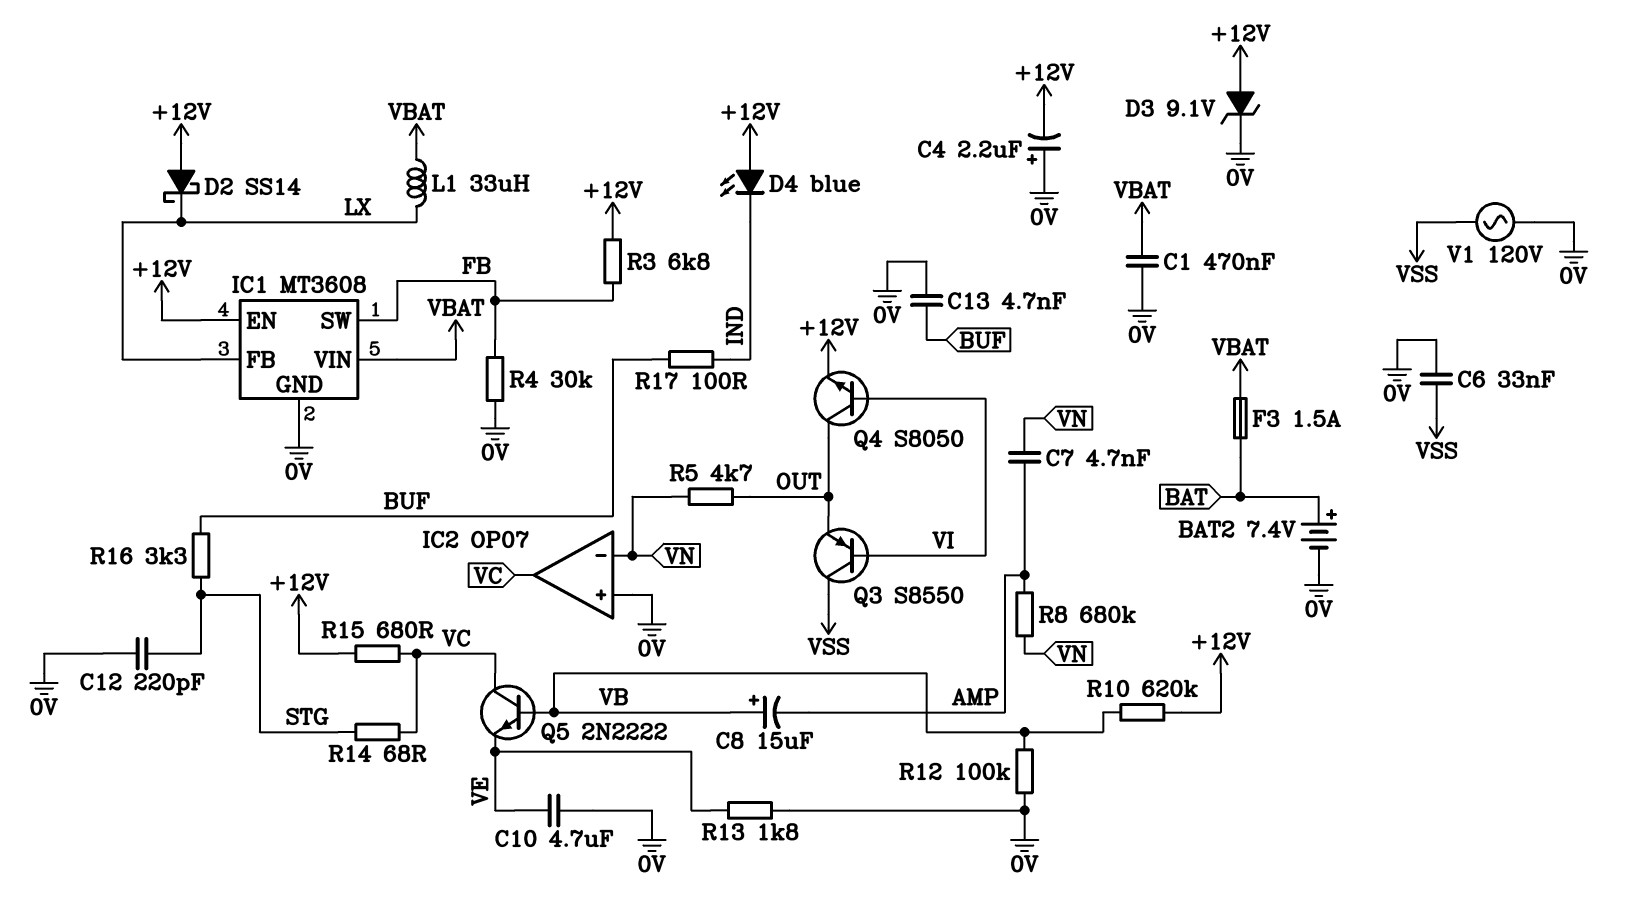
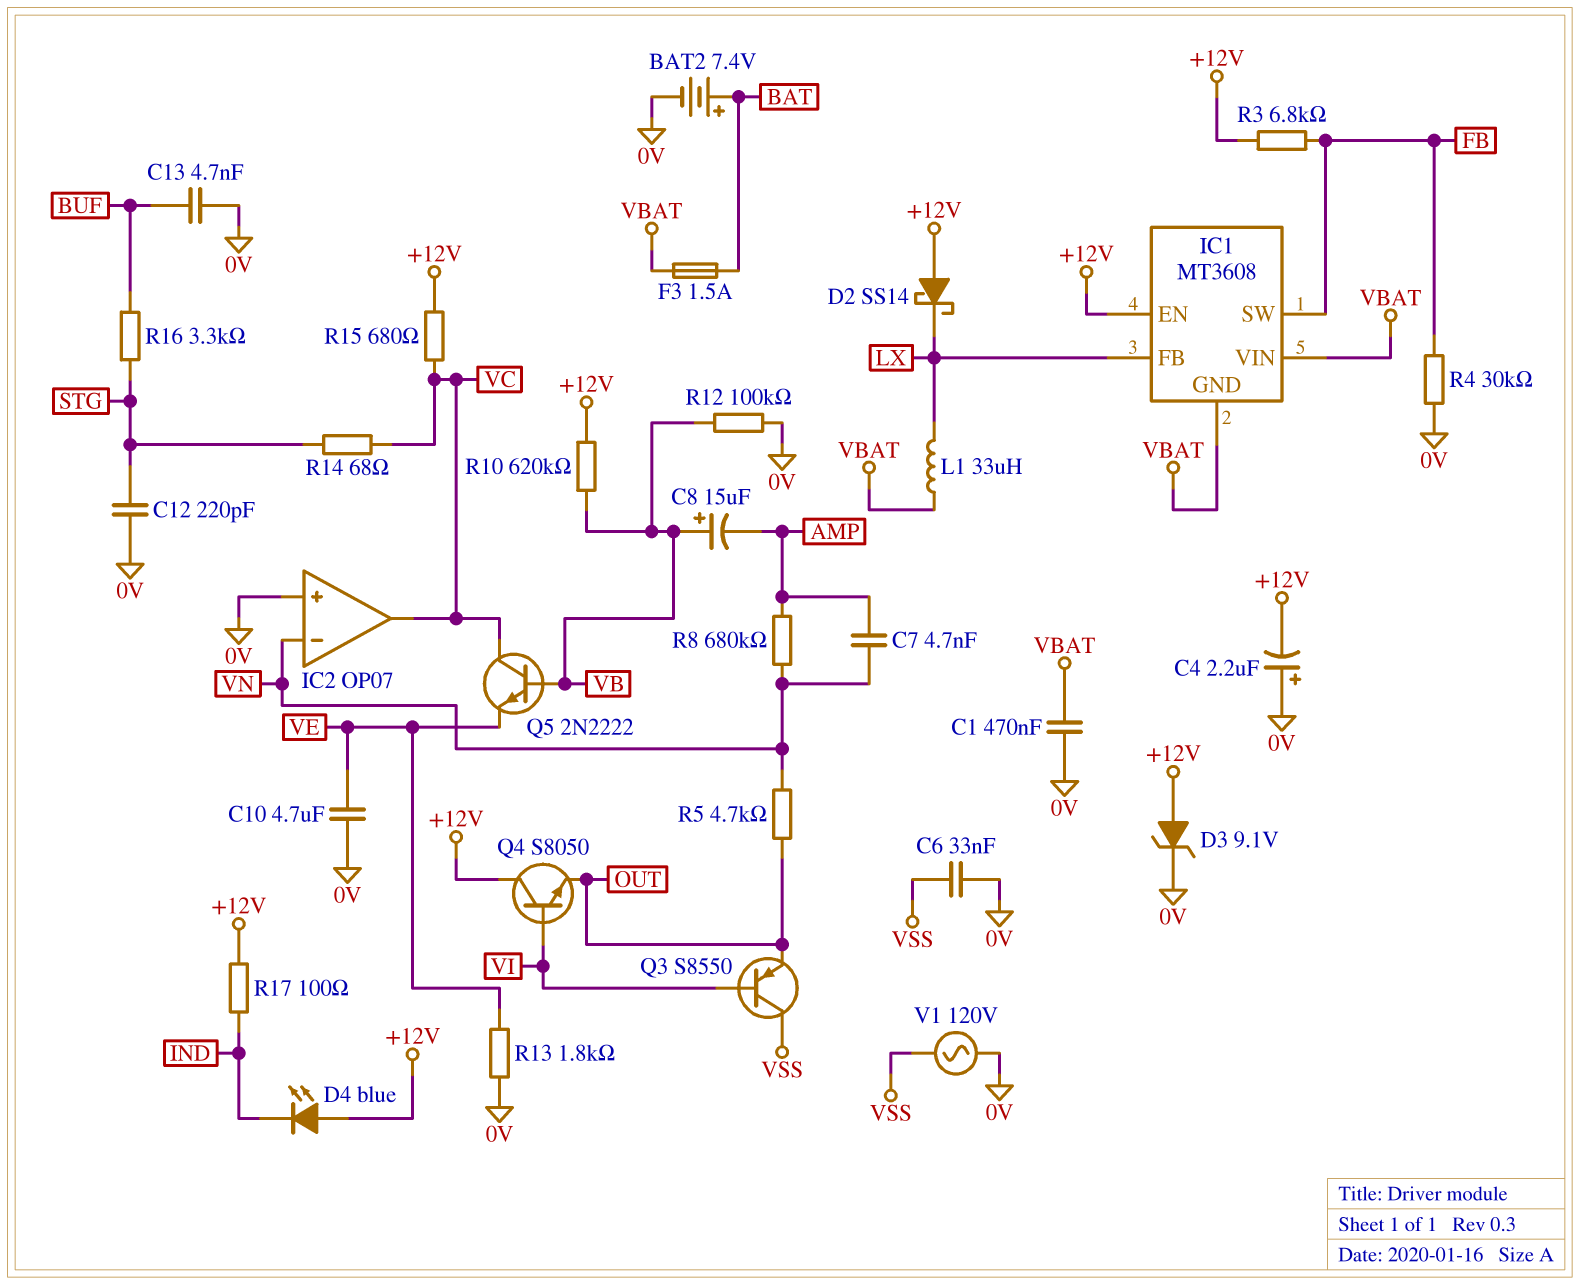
IC1 pin GND: 0V -> VBAT
Q4: NPN S8050 (B VI, C OUT, E +12V) -> NPN S8050 (B VI, C +12V, E OUT)
R17: 100 (BUF, IND) -> 100 (+12V, IND)

